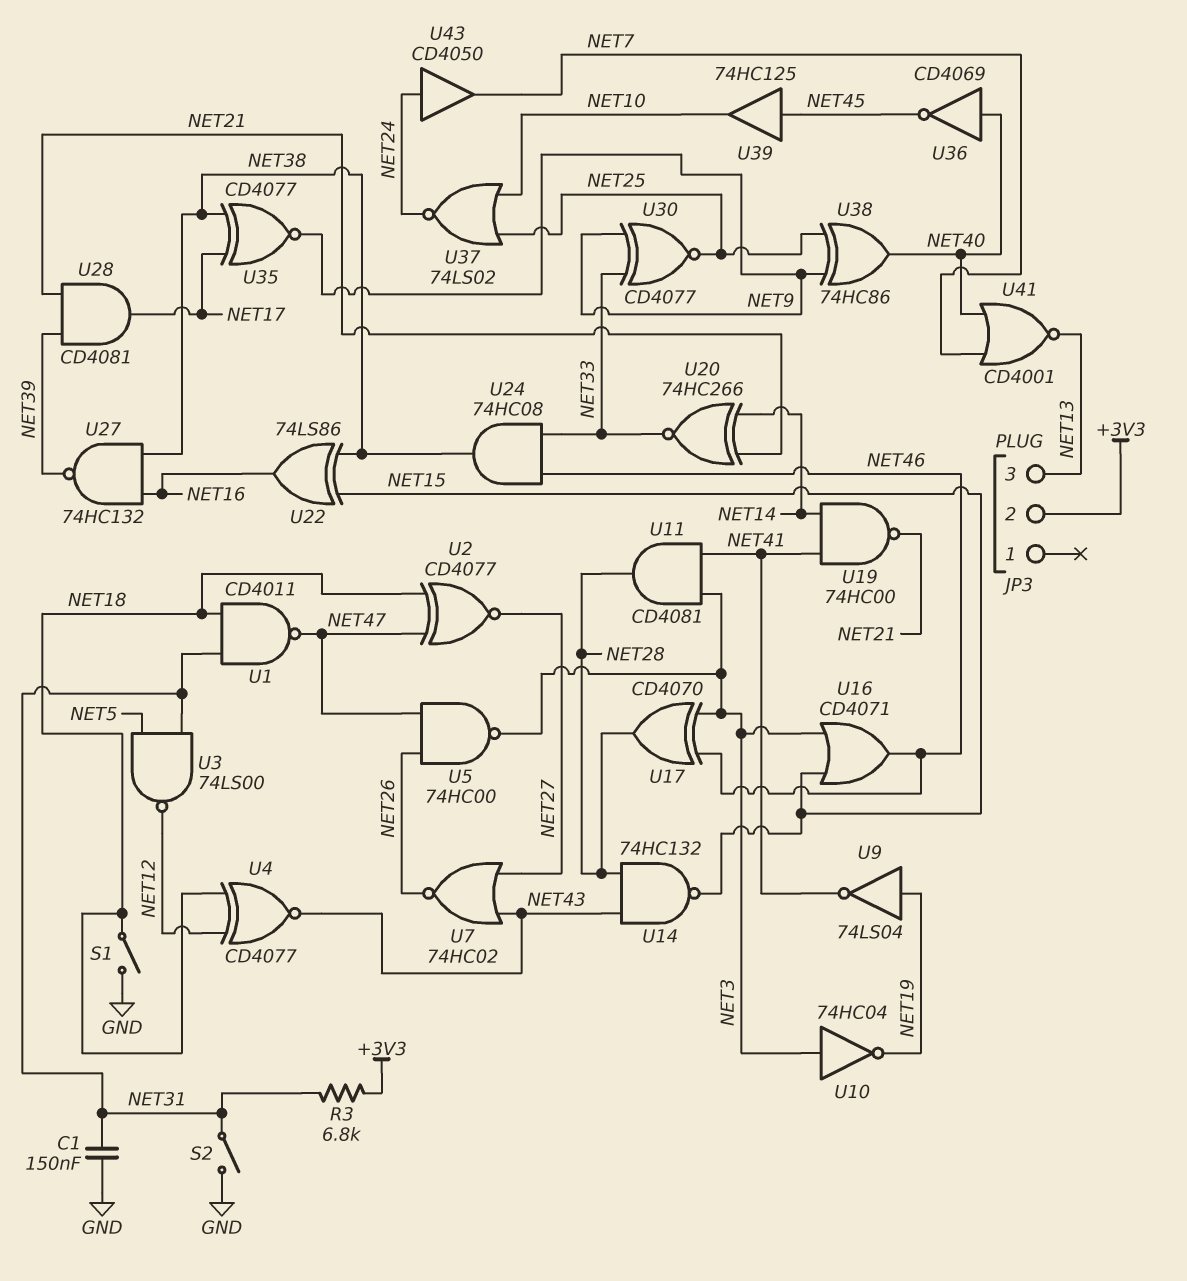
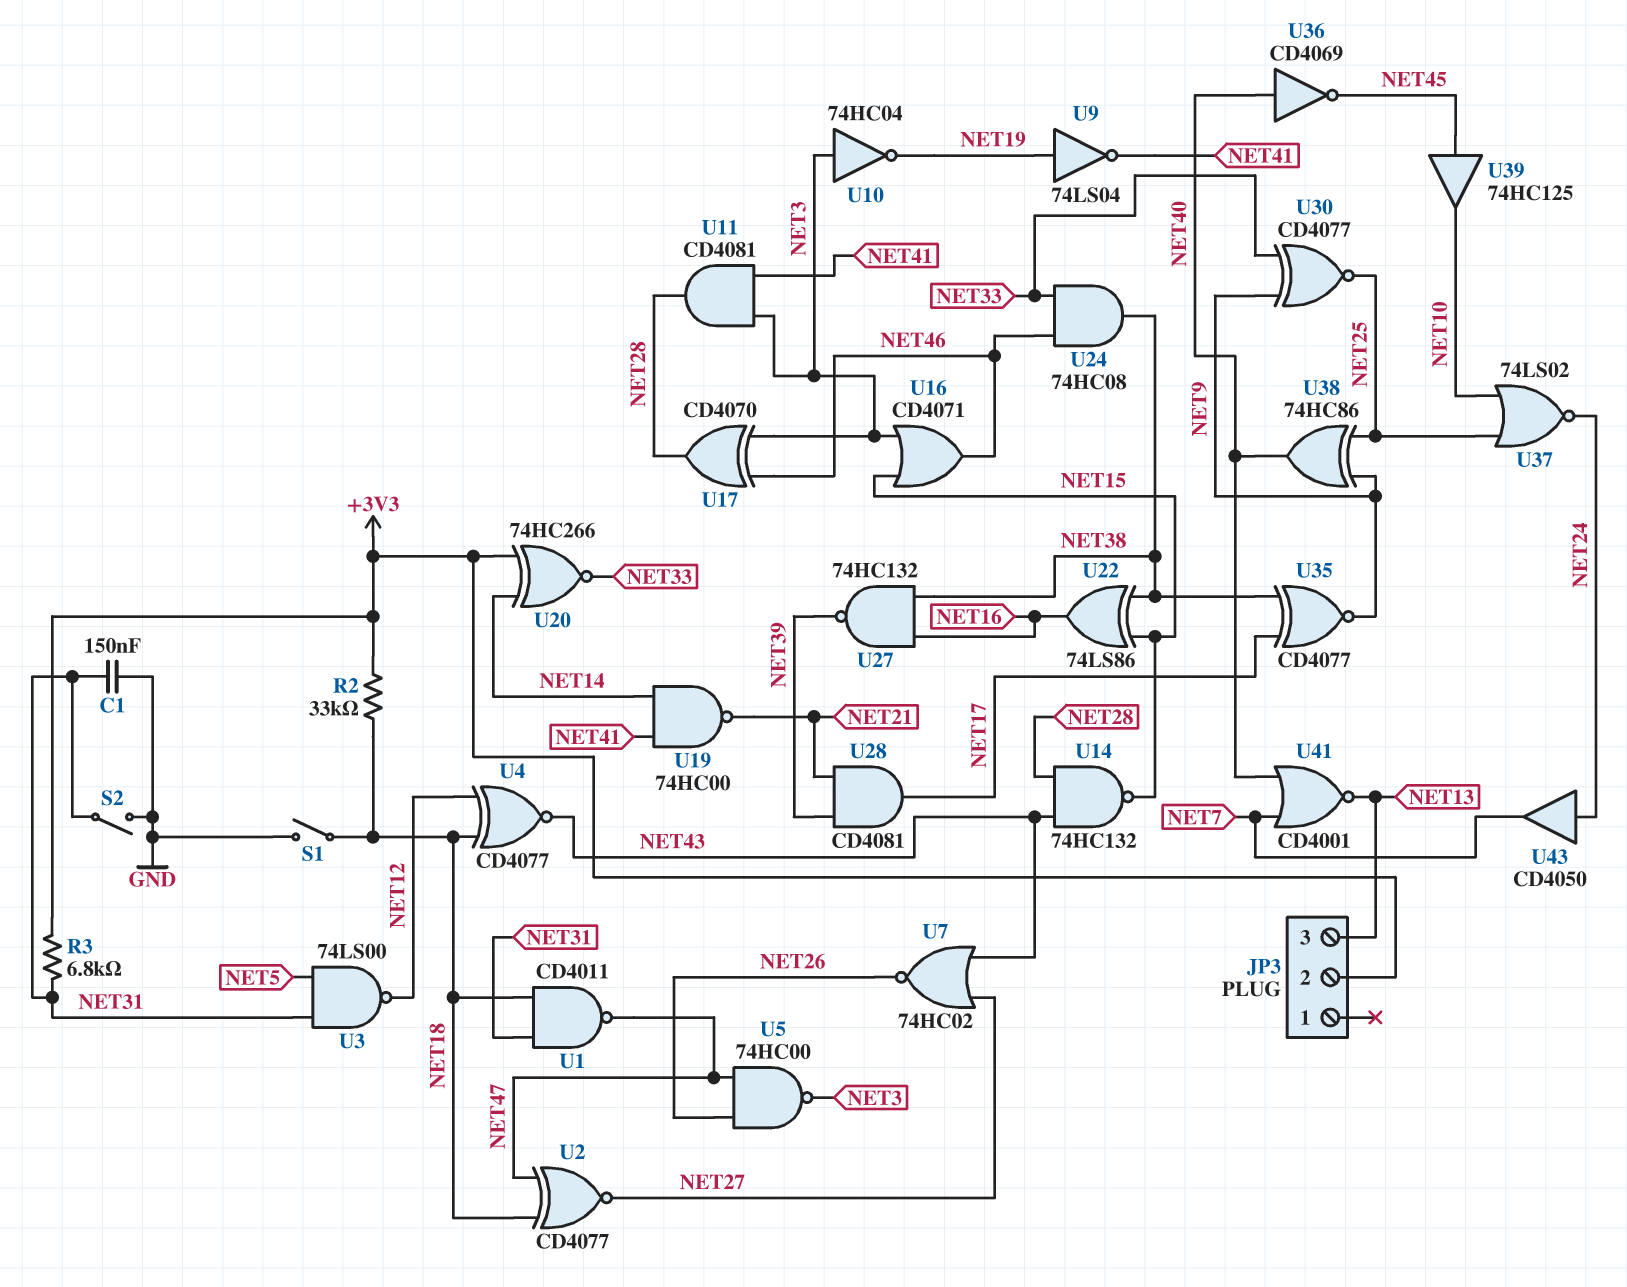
R2: none -> 33k (+3V3, NET18)
U20: XNOR 74HC266 (in NET14, in NET21, out NET33) -> XNOR 74HC266 (in +3V3, in NET14, out NET33)

